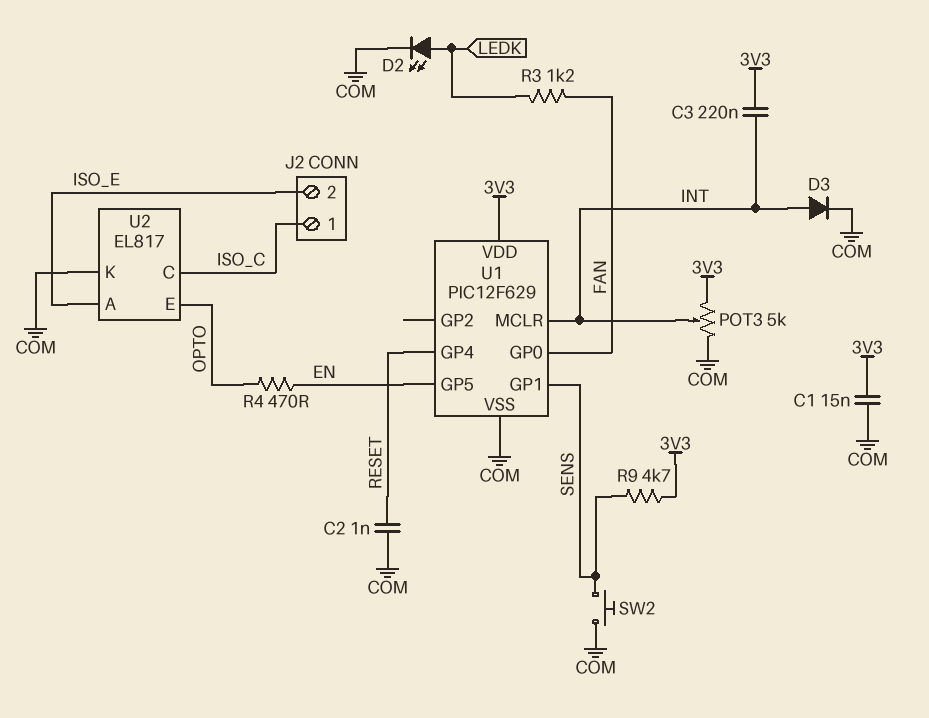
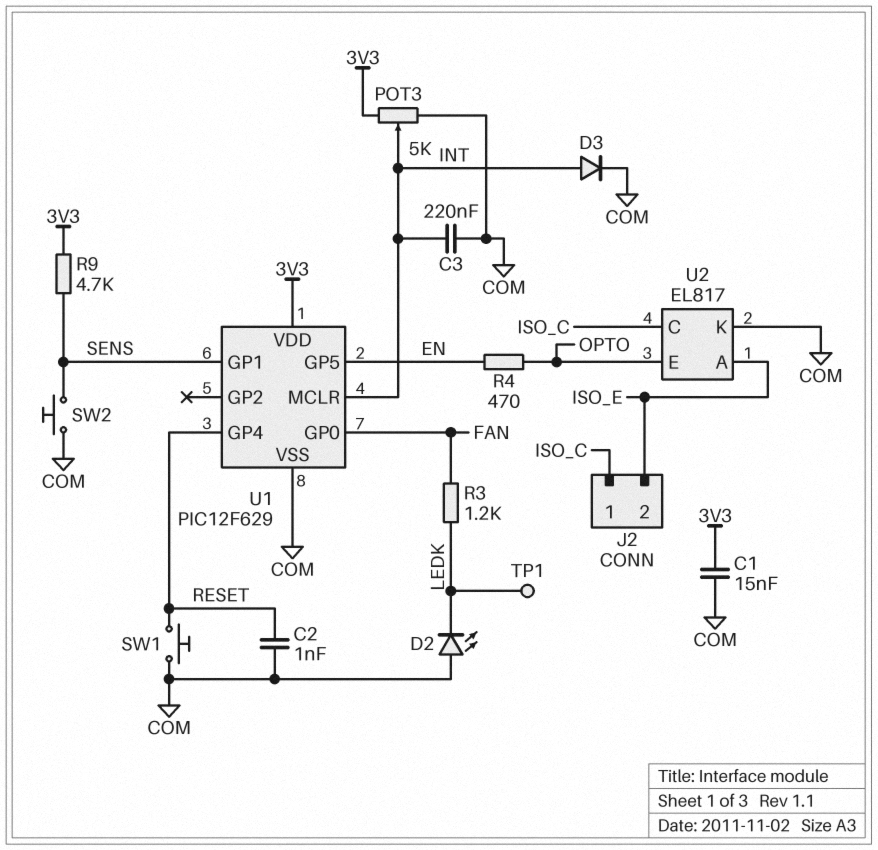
C3: 220nF (3V3, INT) -> 220nF (COM, INT)
D2: LED (A LEDK, K COM) -> LED (A COM, K LEDK)
SW1: none -> button (COM, RESET)
TP1: none -> test point (LEDK)

